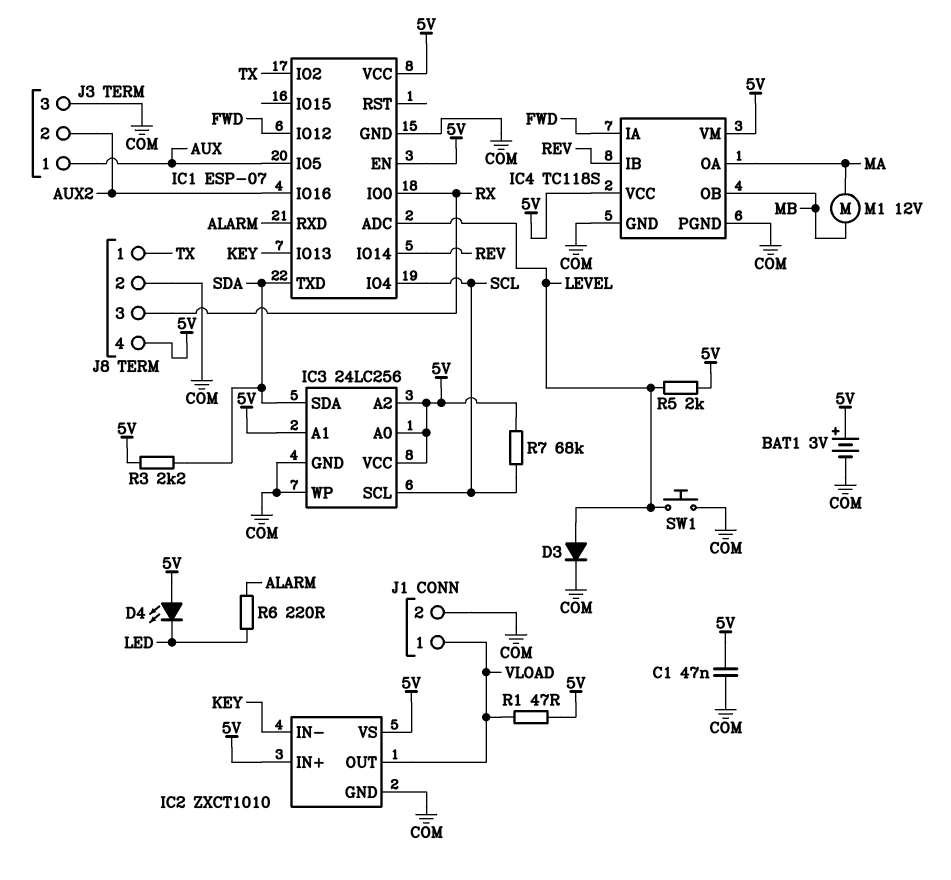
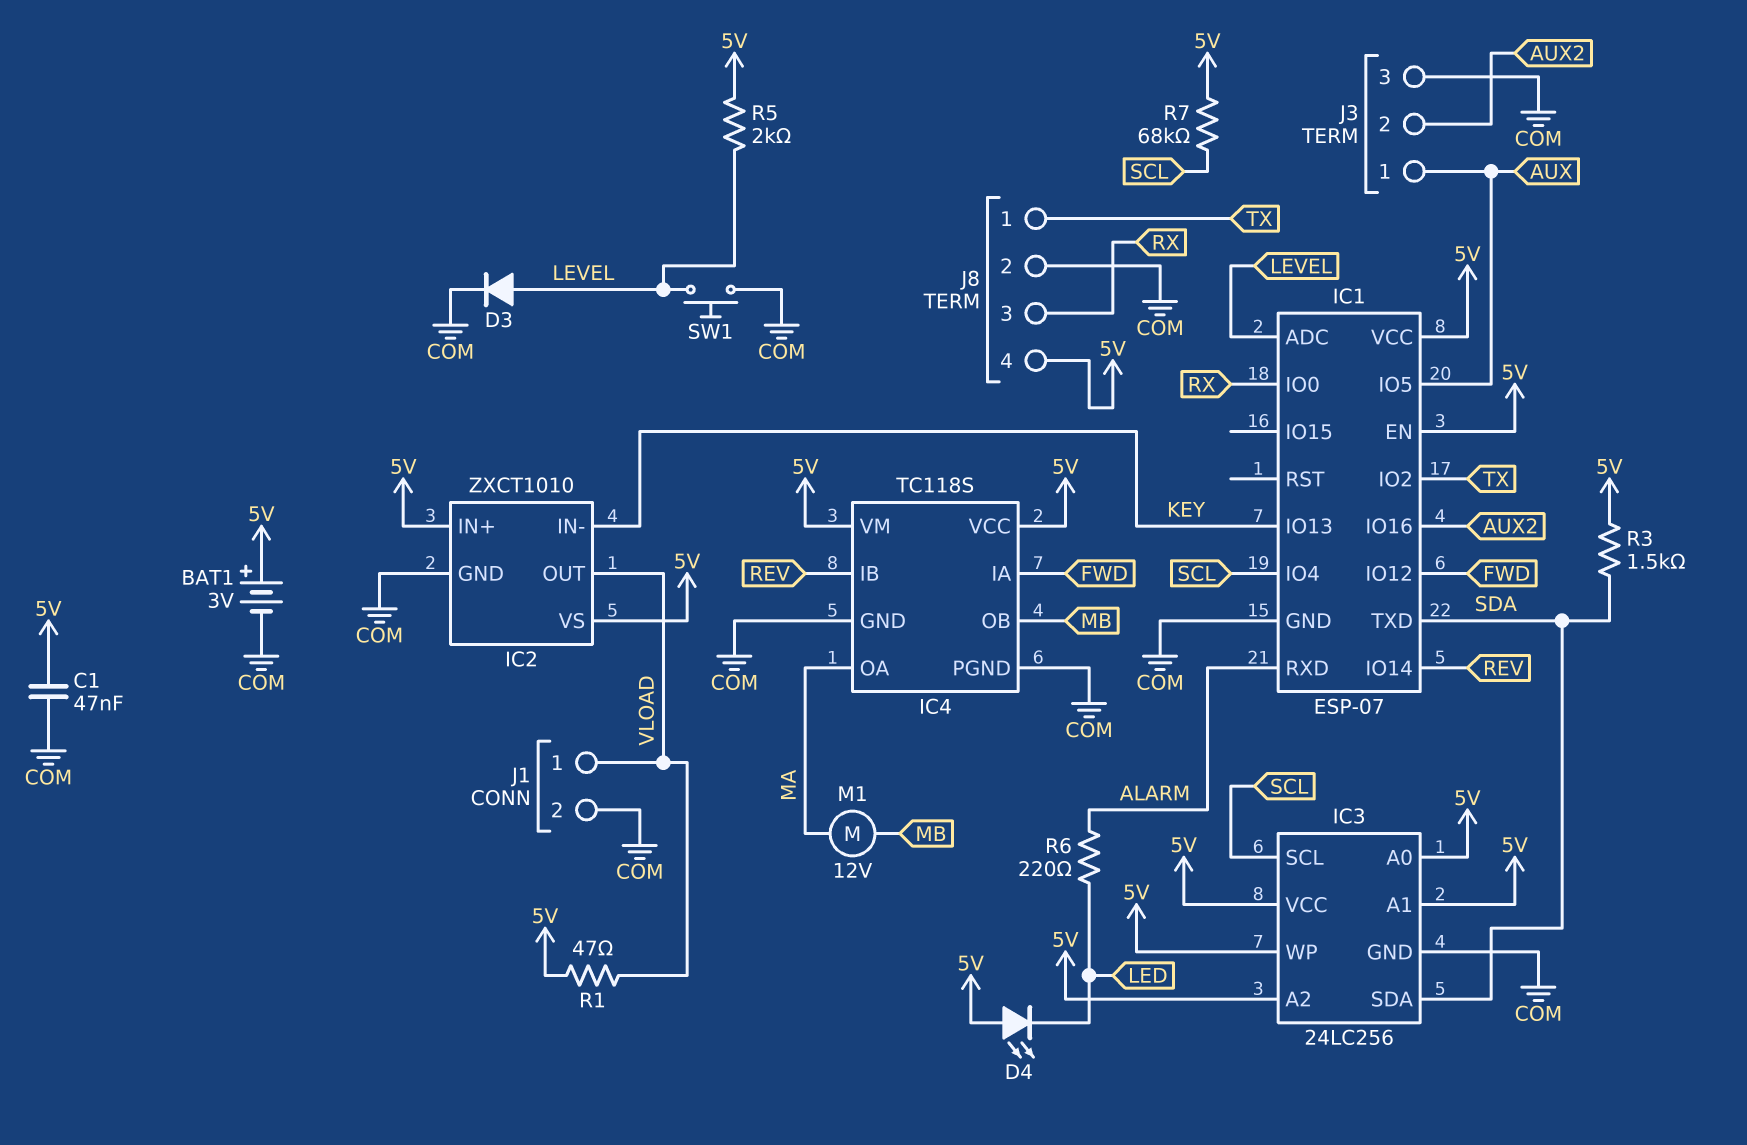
IC3 pin WP: COM -> 5V
R3: 2.2k (5V, SDA) -> 1.5k (5V, SDA)

